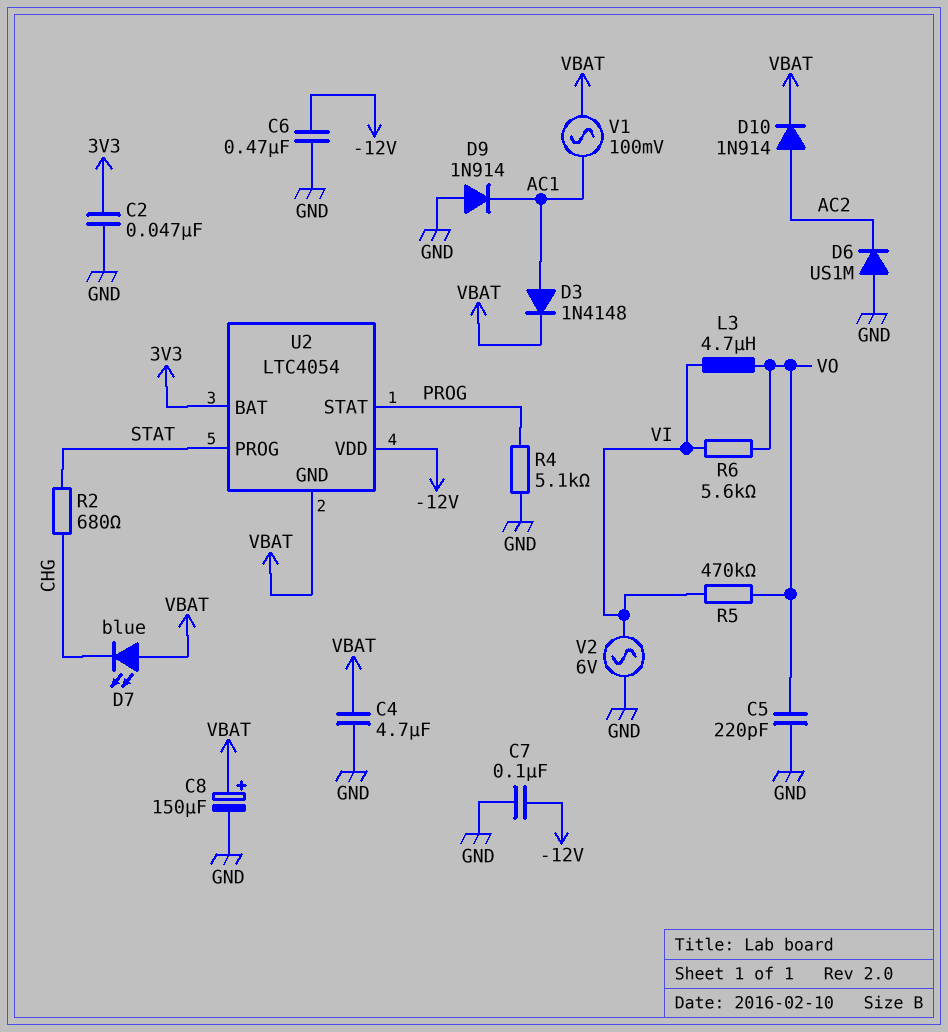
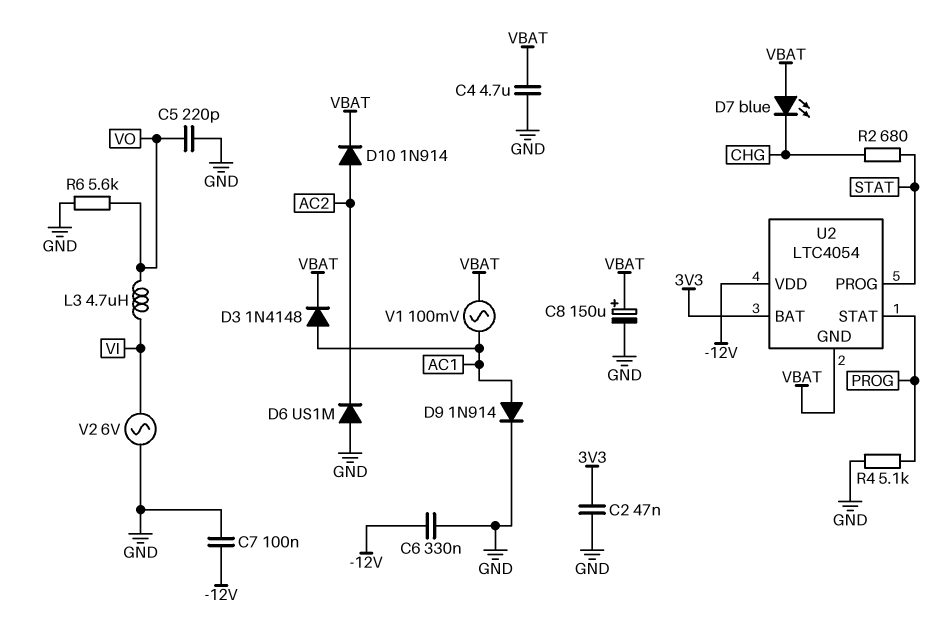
C6: 470nF (-12V, GND) -> 330nF (-12V, GND)
D9: diode 1N914 (A GND, K AC1) -> diode 1N914 (A AC1, K GND)
R5: 470k (VI, VO) -> none
R6: 5.6k (VI, VO) -> 5.6k (GND, VO)

